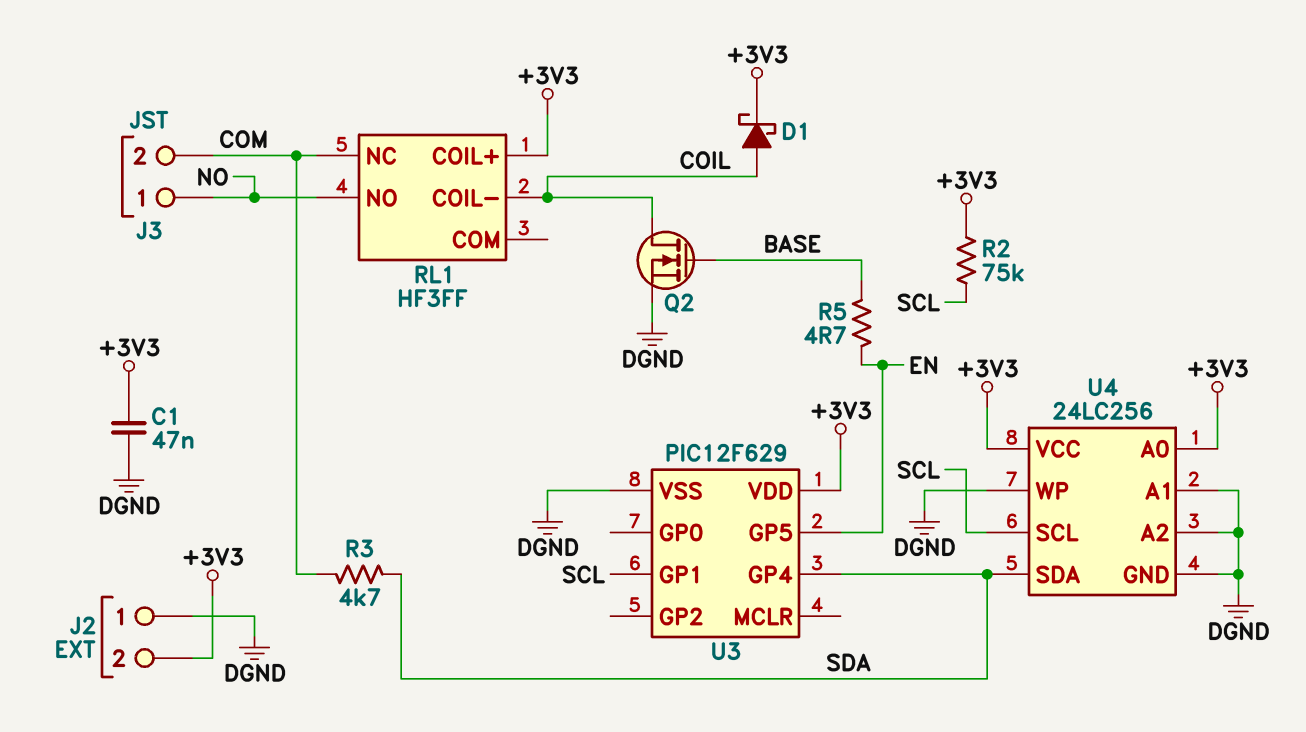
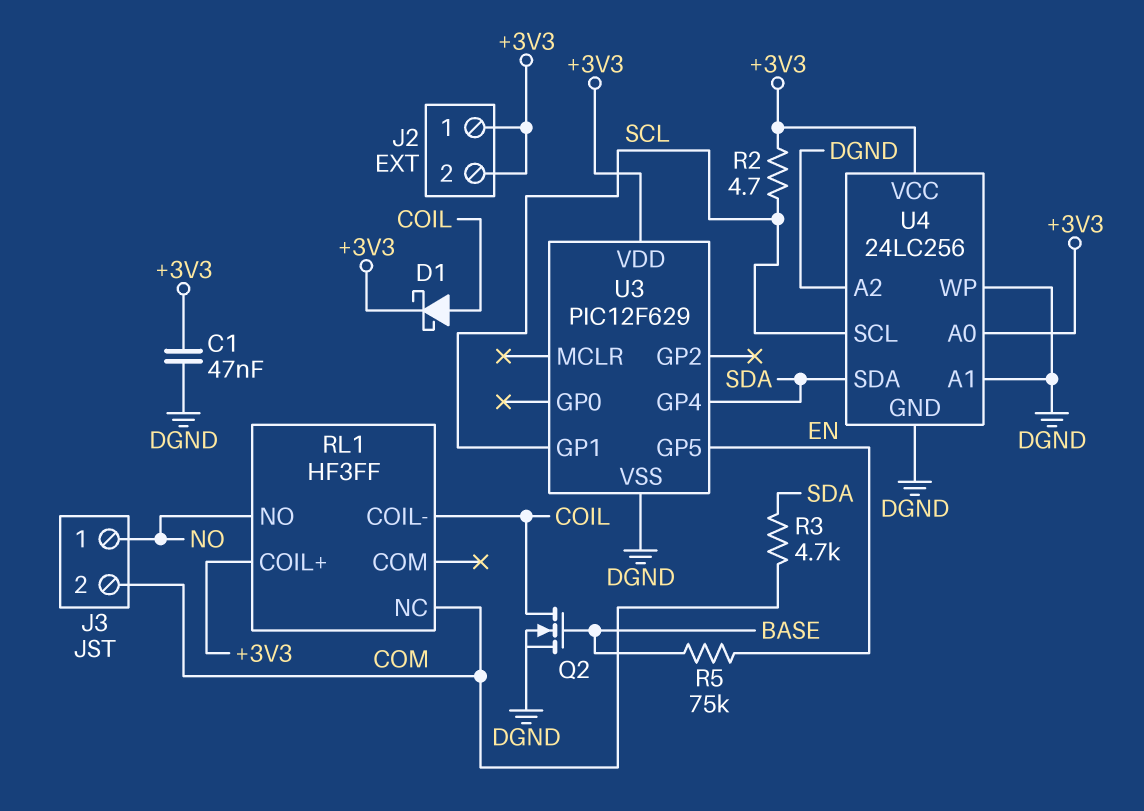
J2 pin 1: DGND -> +3V3
R2: 75k (+3V3, SCL) -> 4.7 (+3V3, SCL)
R5: 4.7 (BASE, EN) -> 75k (BASE, EN)

